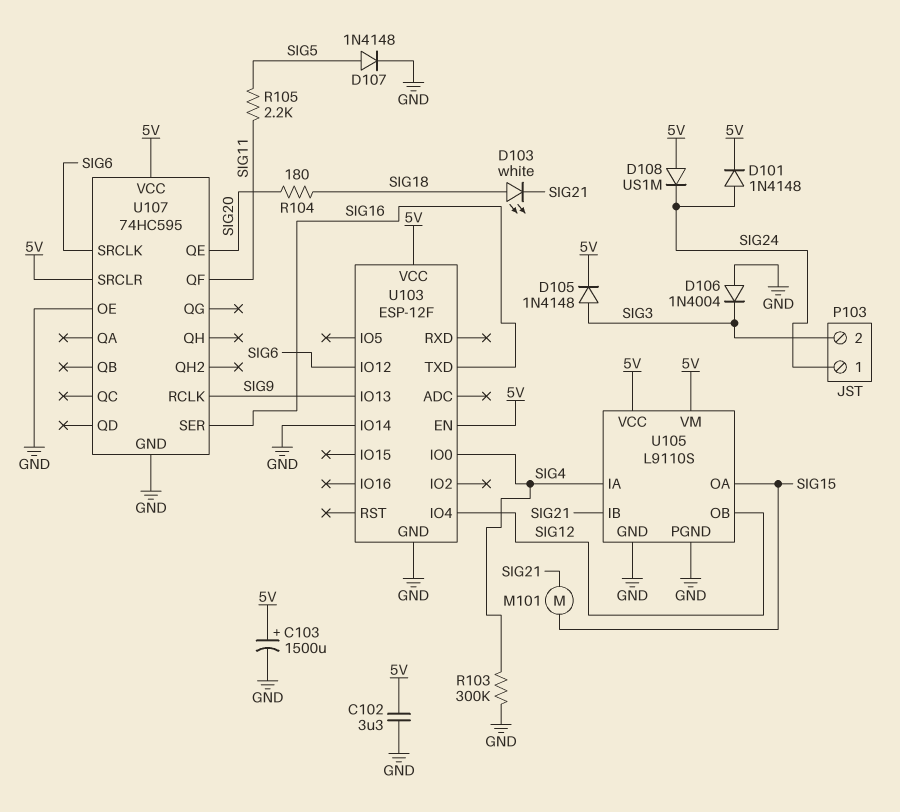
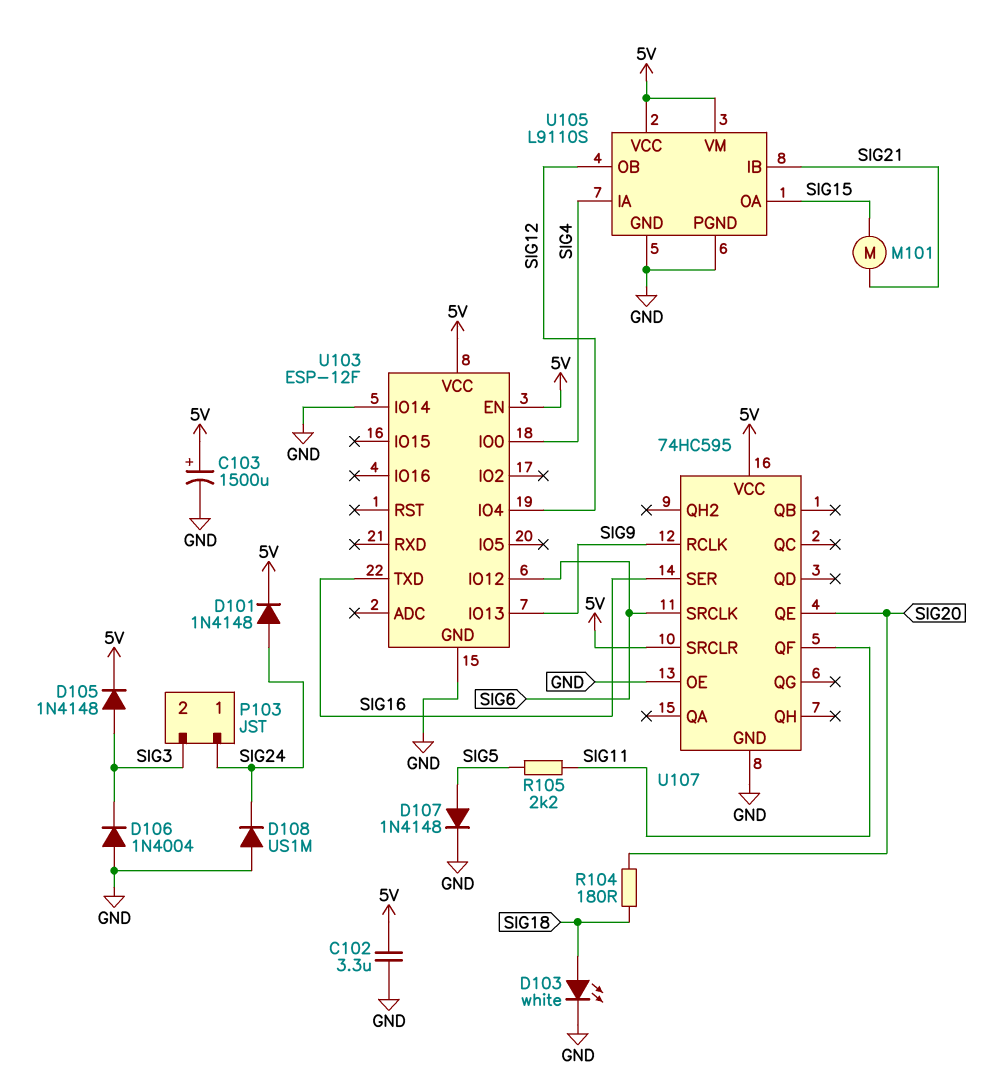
D103: LED white (A SIG18, K SIG21) -> LED white (A SIG18, K GND)
D108: diode US1M (A 5V, K SIG24) -> diode US1M (A GND, K SIG24)
R103: 300k (GND, SIG4) -> none

